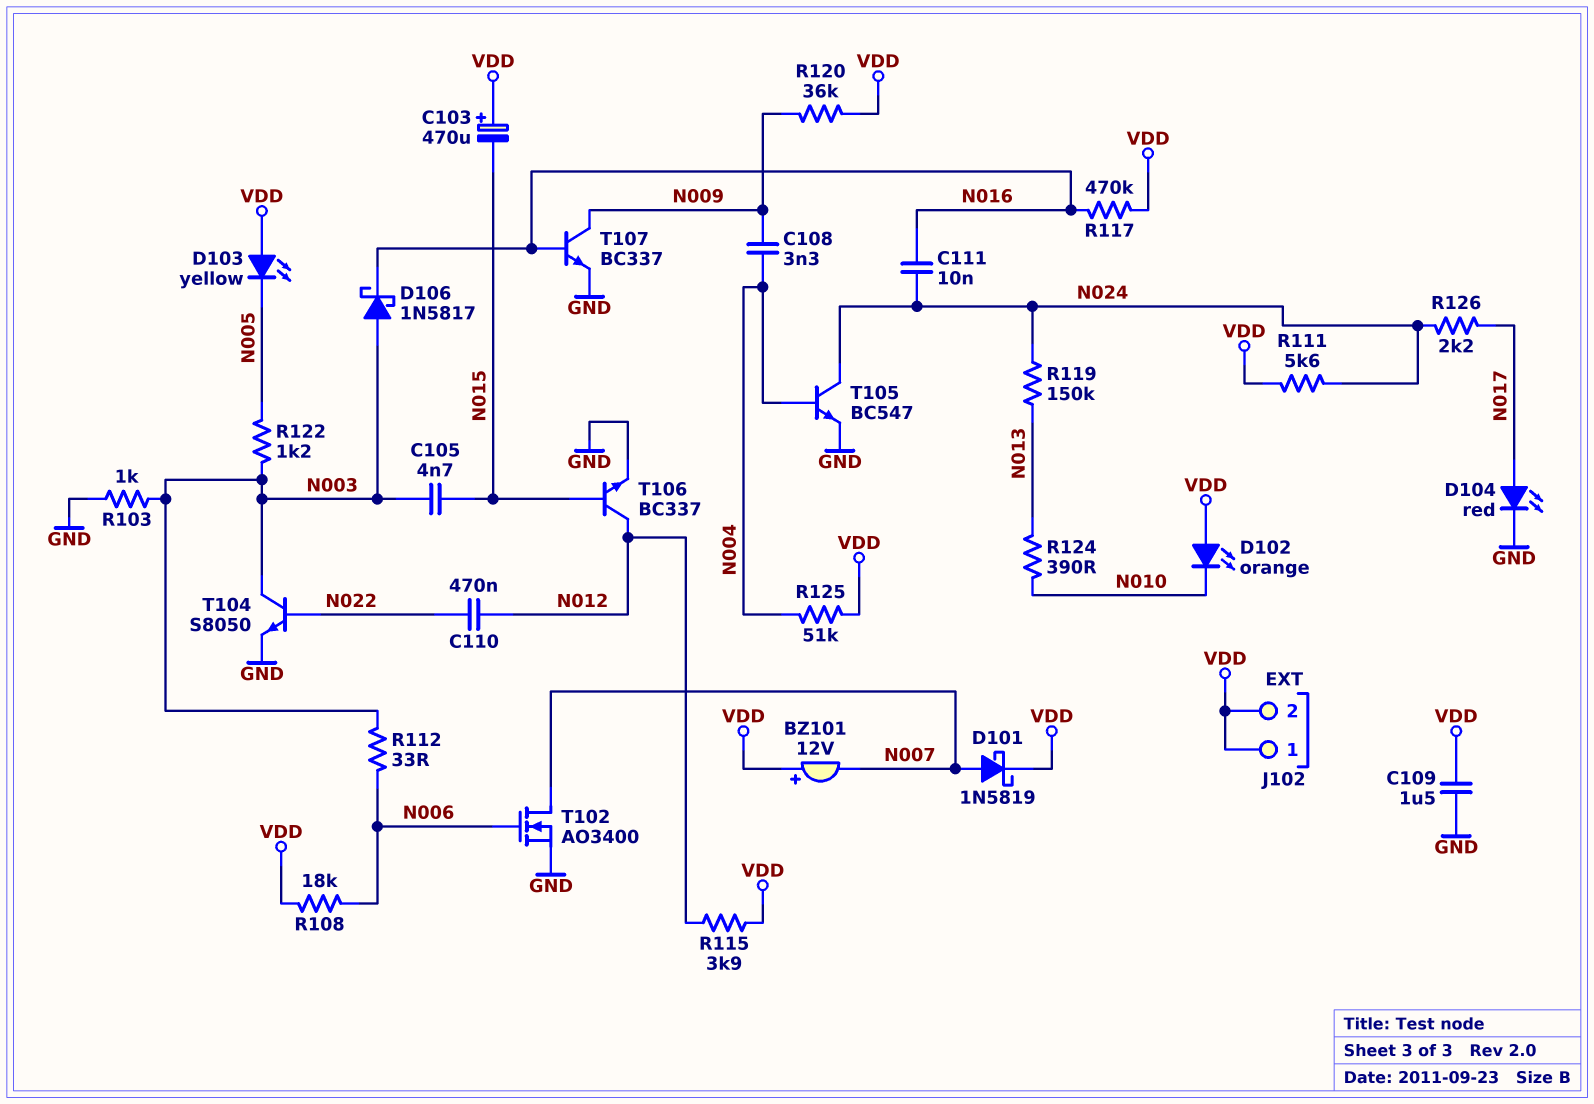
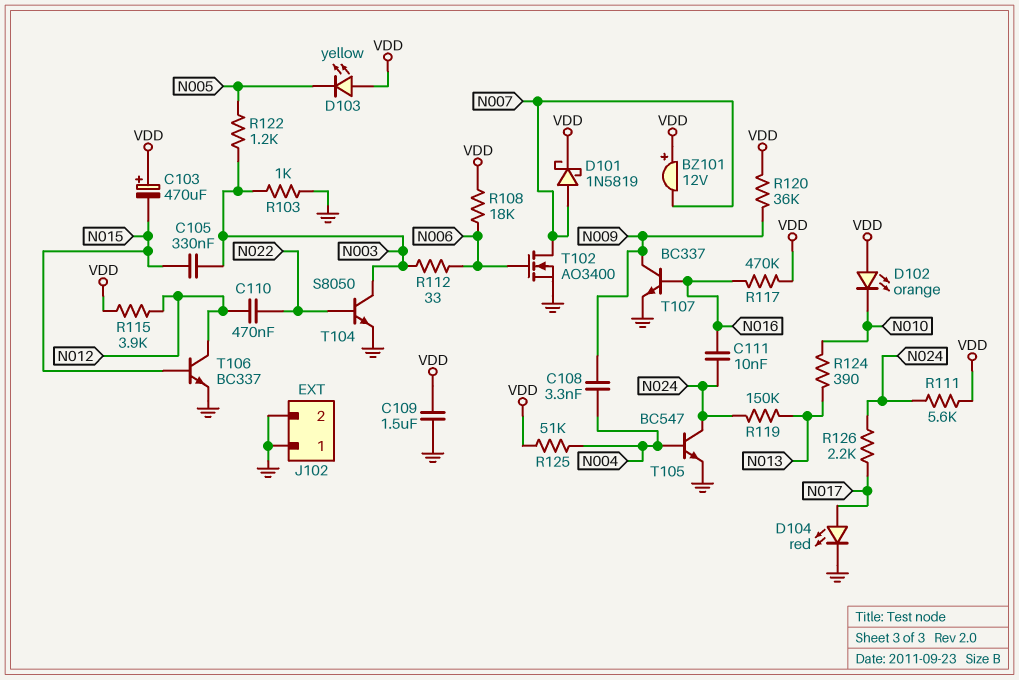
C105: 4.7nF (N003, N015) -> 330nF (N003, N015)
D106: schottky 1N5817 (A N003, K N016) -> none
J102 pin 1: VDD -> GND
J102 pin 2: VDD -> GND

